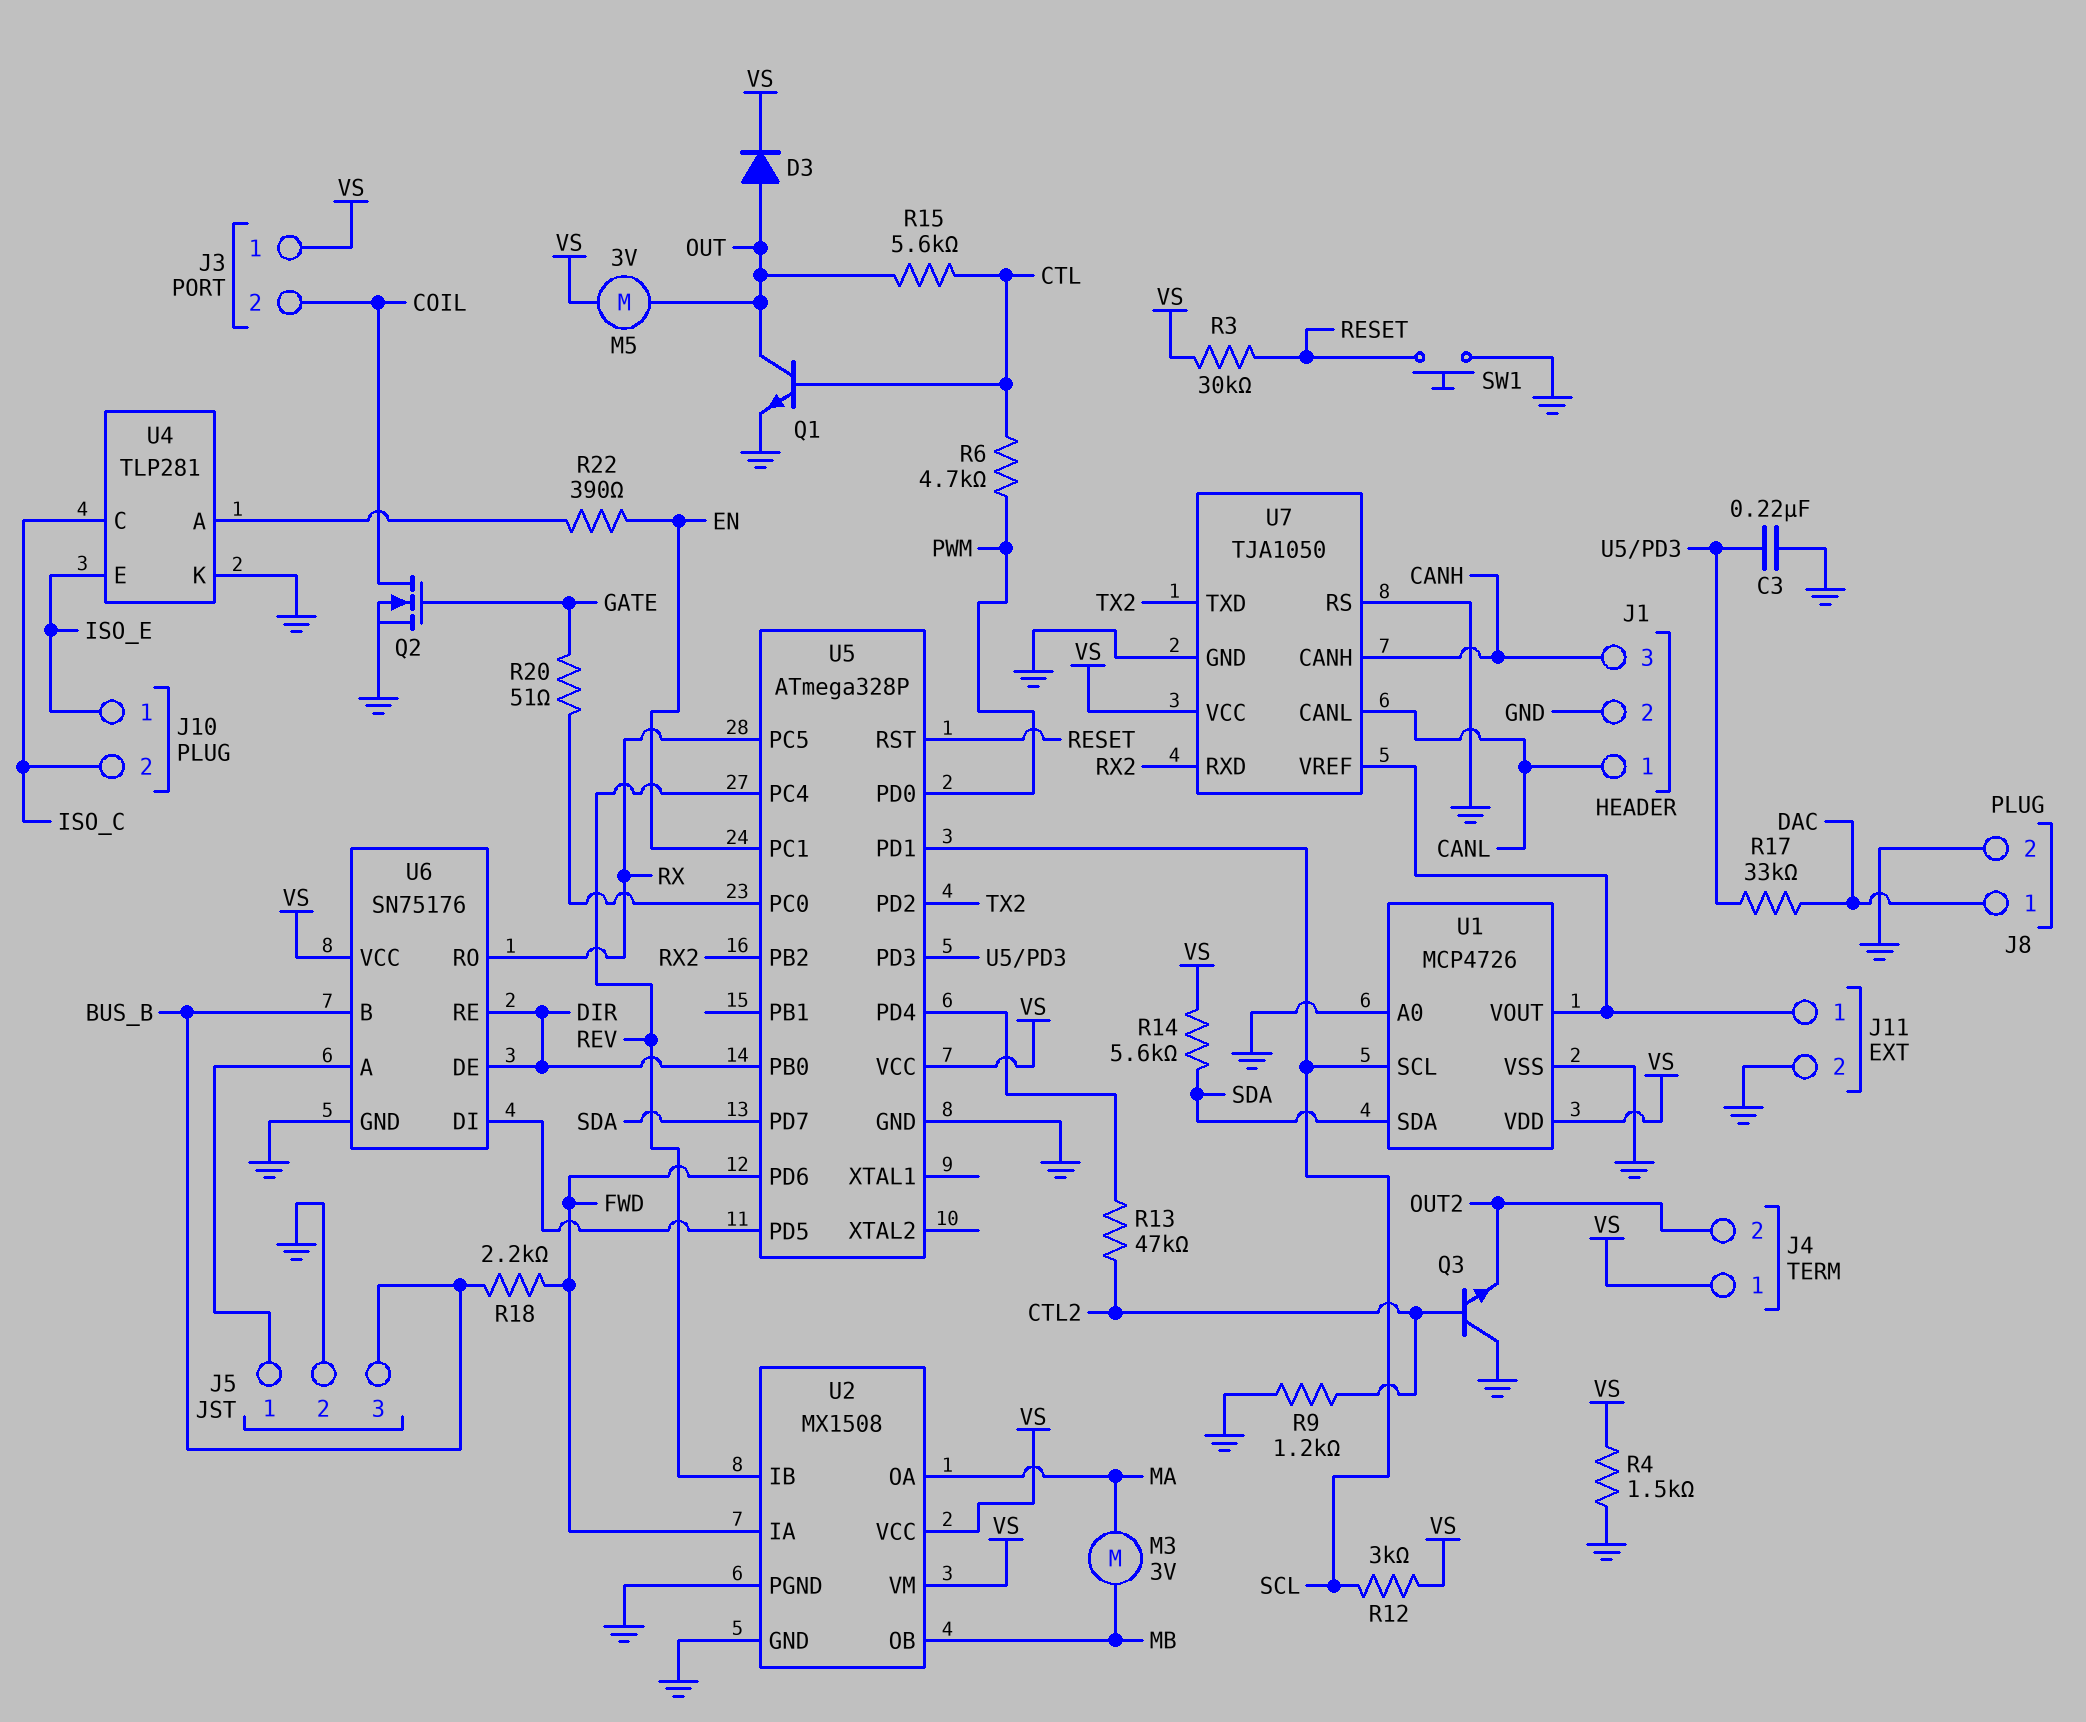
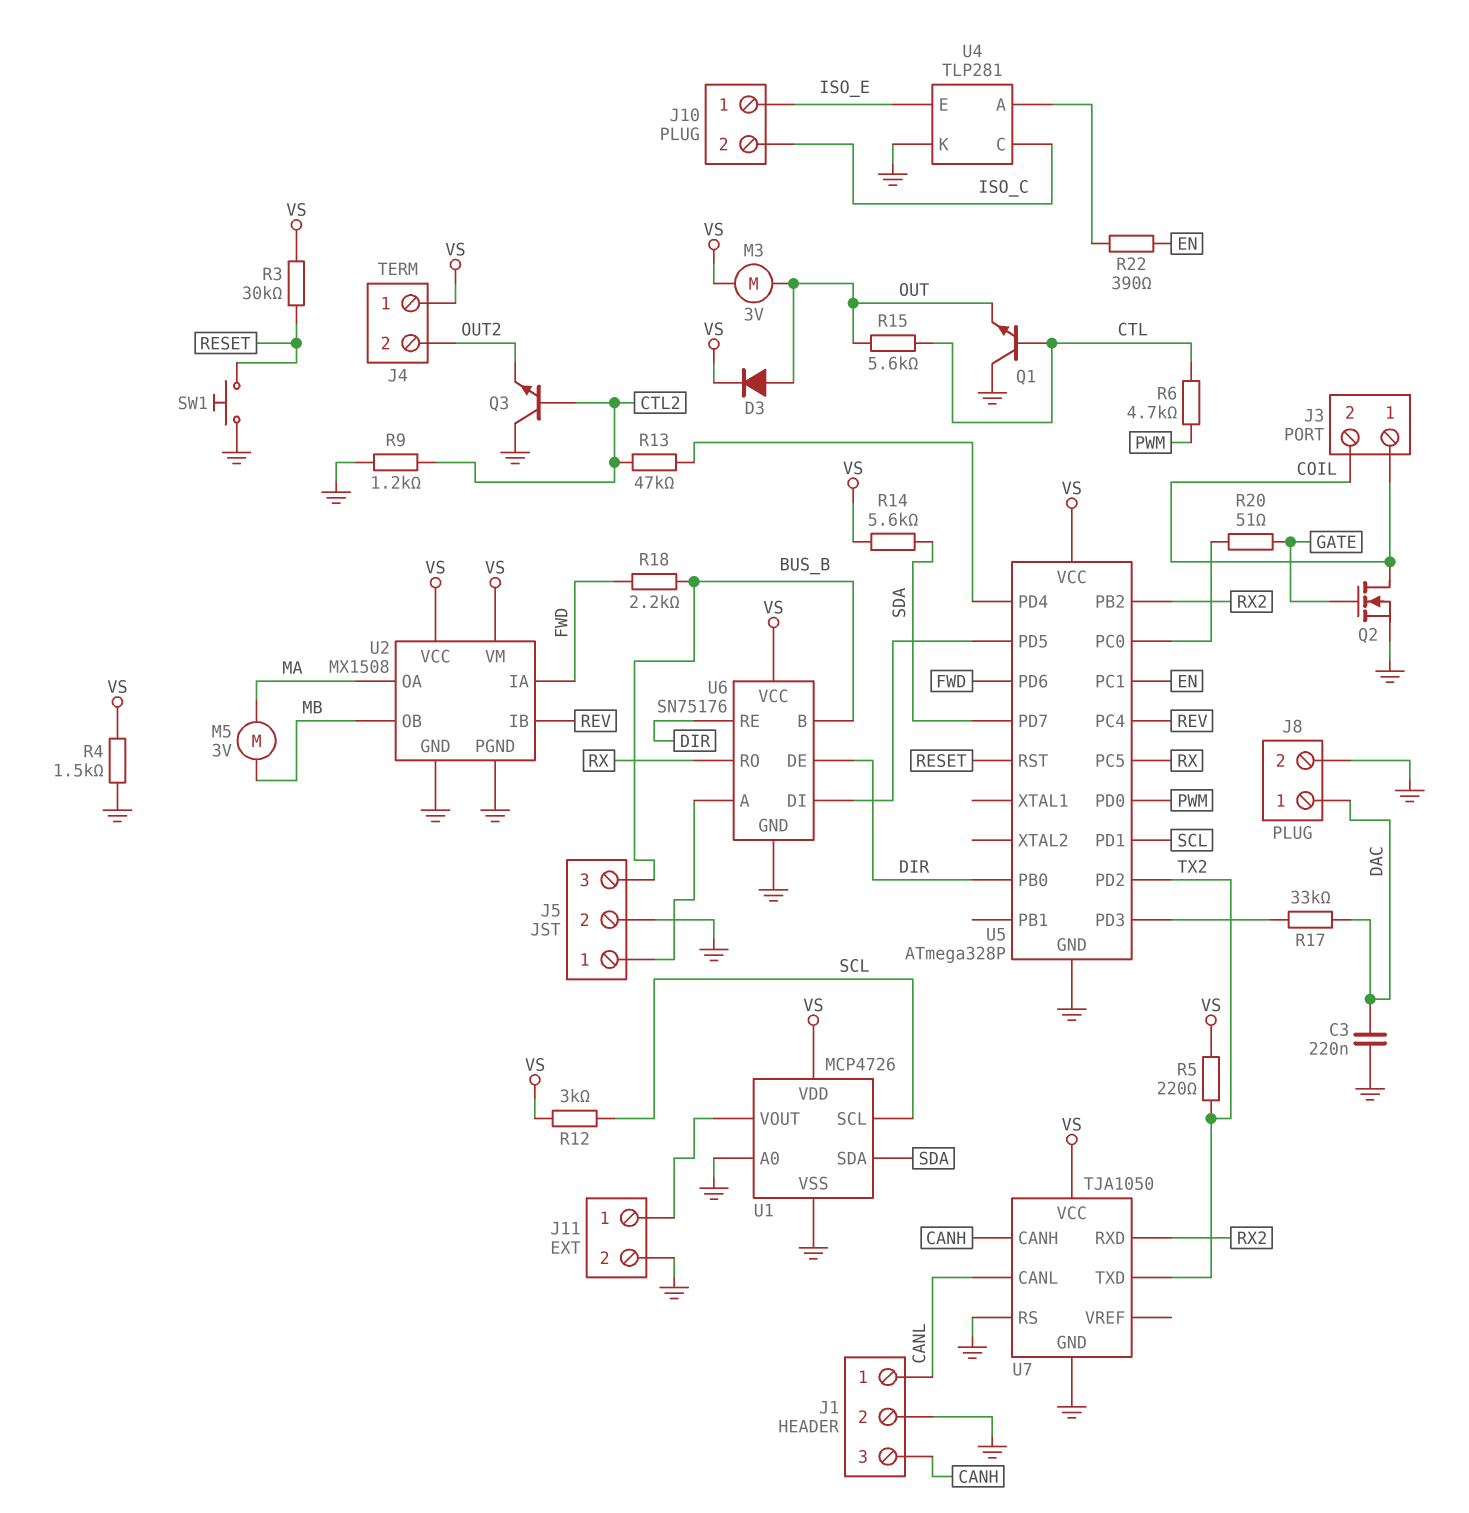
C3: 220nF (GND, U5/PD3) -> 220nF (DAC, GND)
J3 pin 1: VS -> COIL
M3: motor 3V (MA, MB) -> motor 3V (OUT, VS)
M5: motor 3V (OUT, VS) -> motor 3V (MA, MB)
Q1: NPN (B CTL, C OUT, E GND) -> NPN (B CTL, C GND, E OUT)
R5: none -> 220 (TX2, VS)
U7 pin VREF: J11/1 -> none

